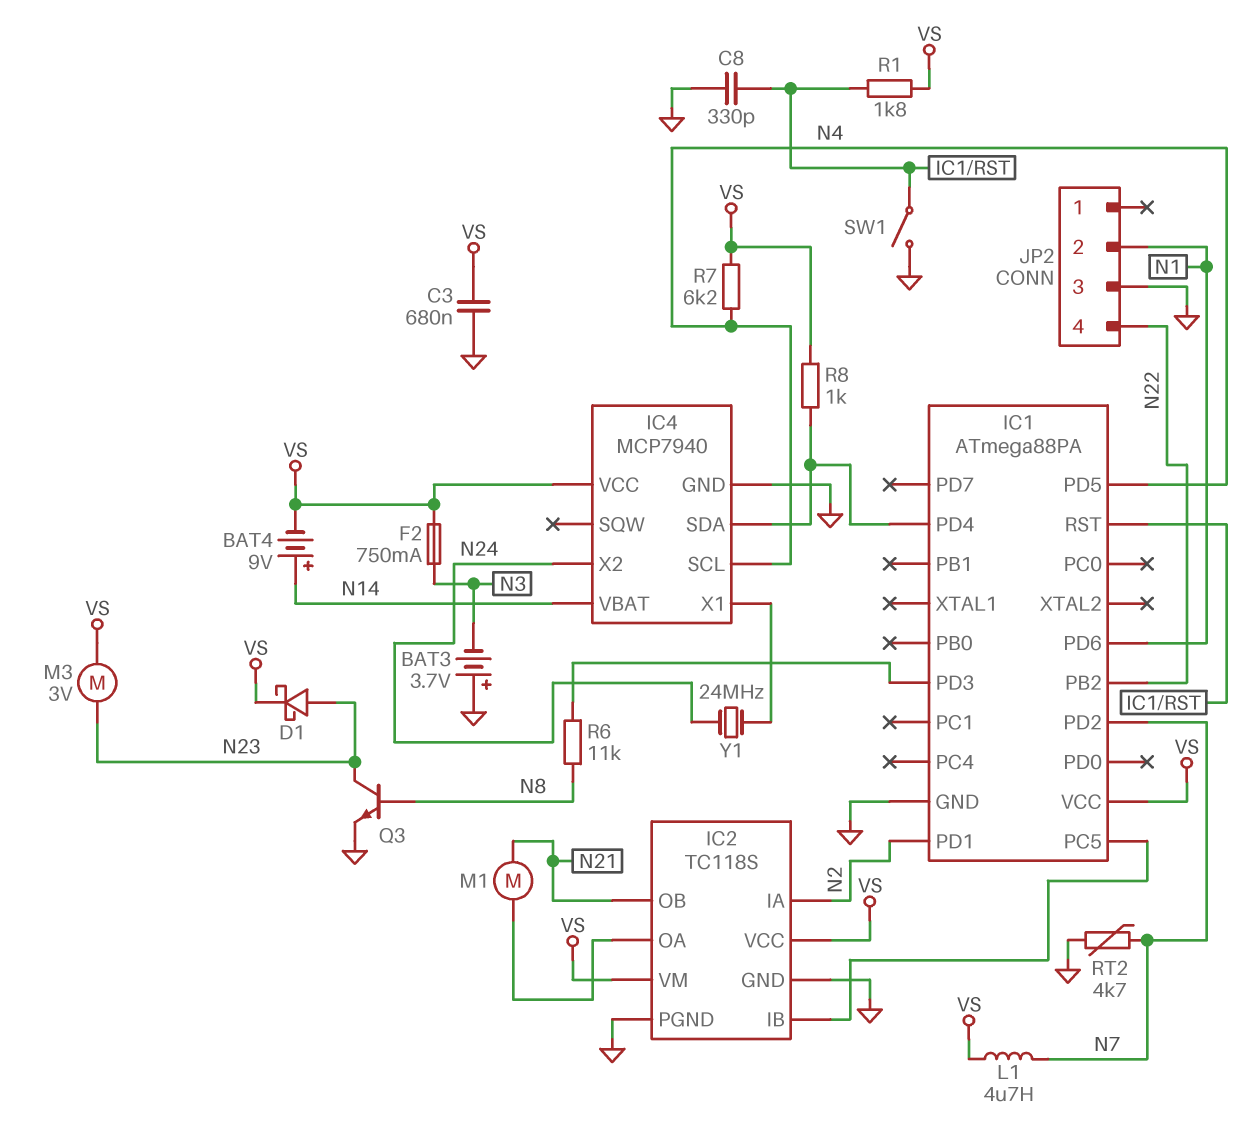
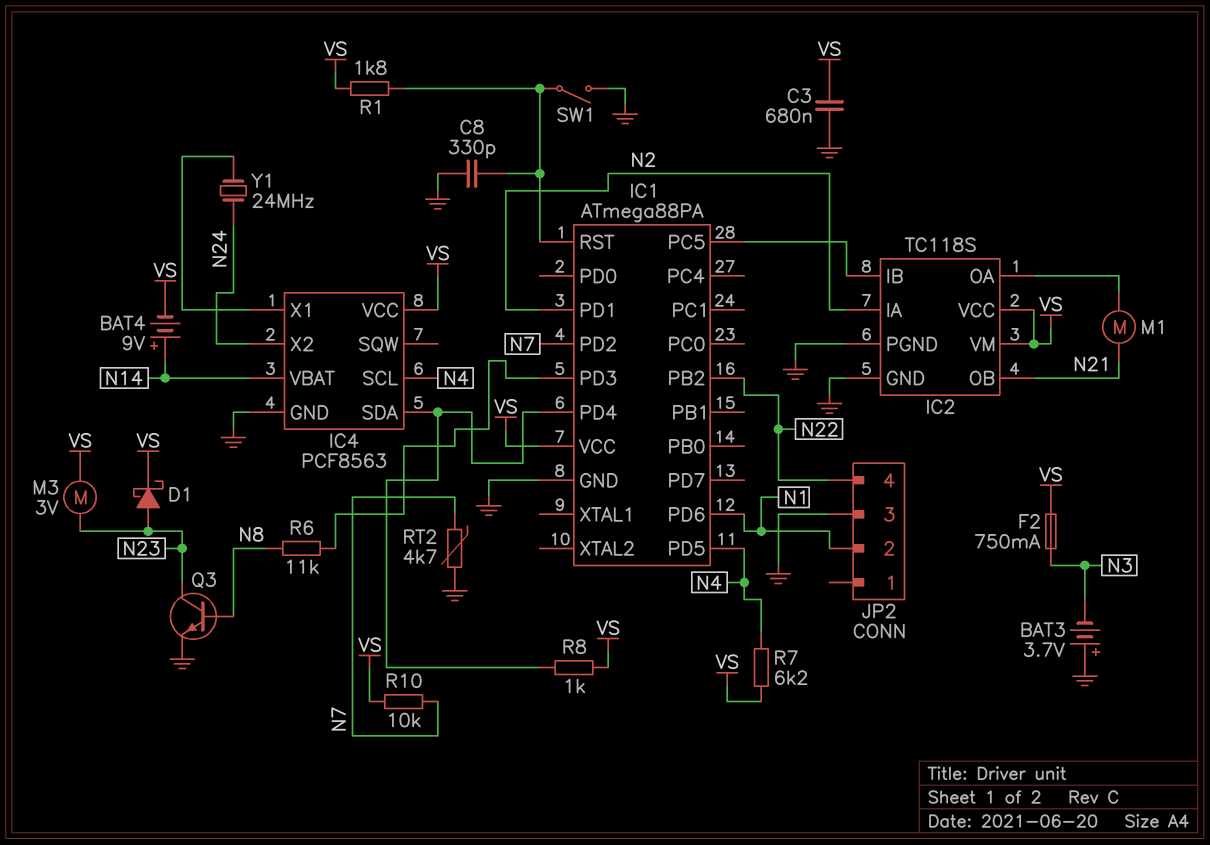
IC4: MCP7940 -> PCF8563
L1: 4.7uH (N7, VS) -> none
R10: none -> 10k (N7, VS)

